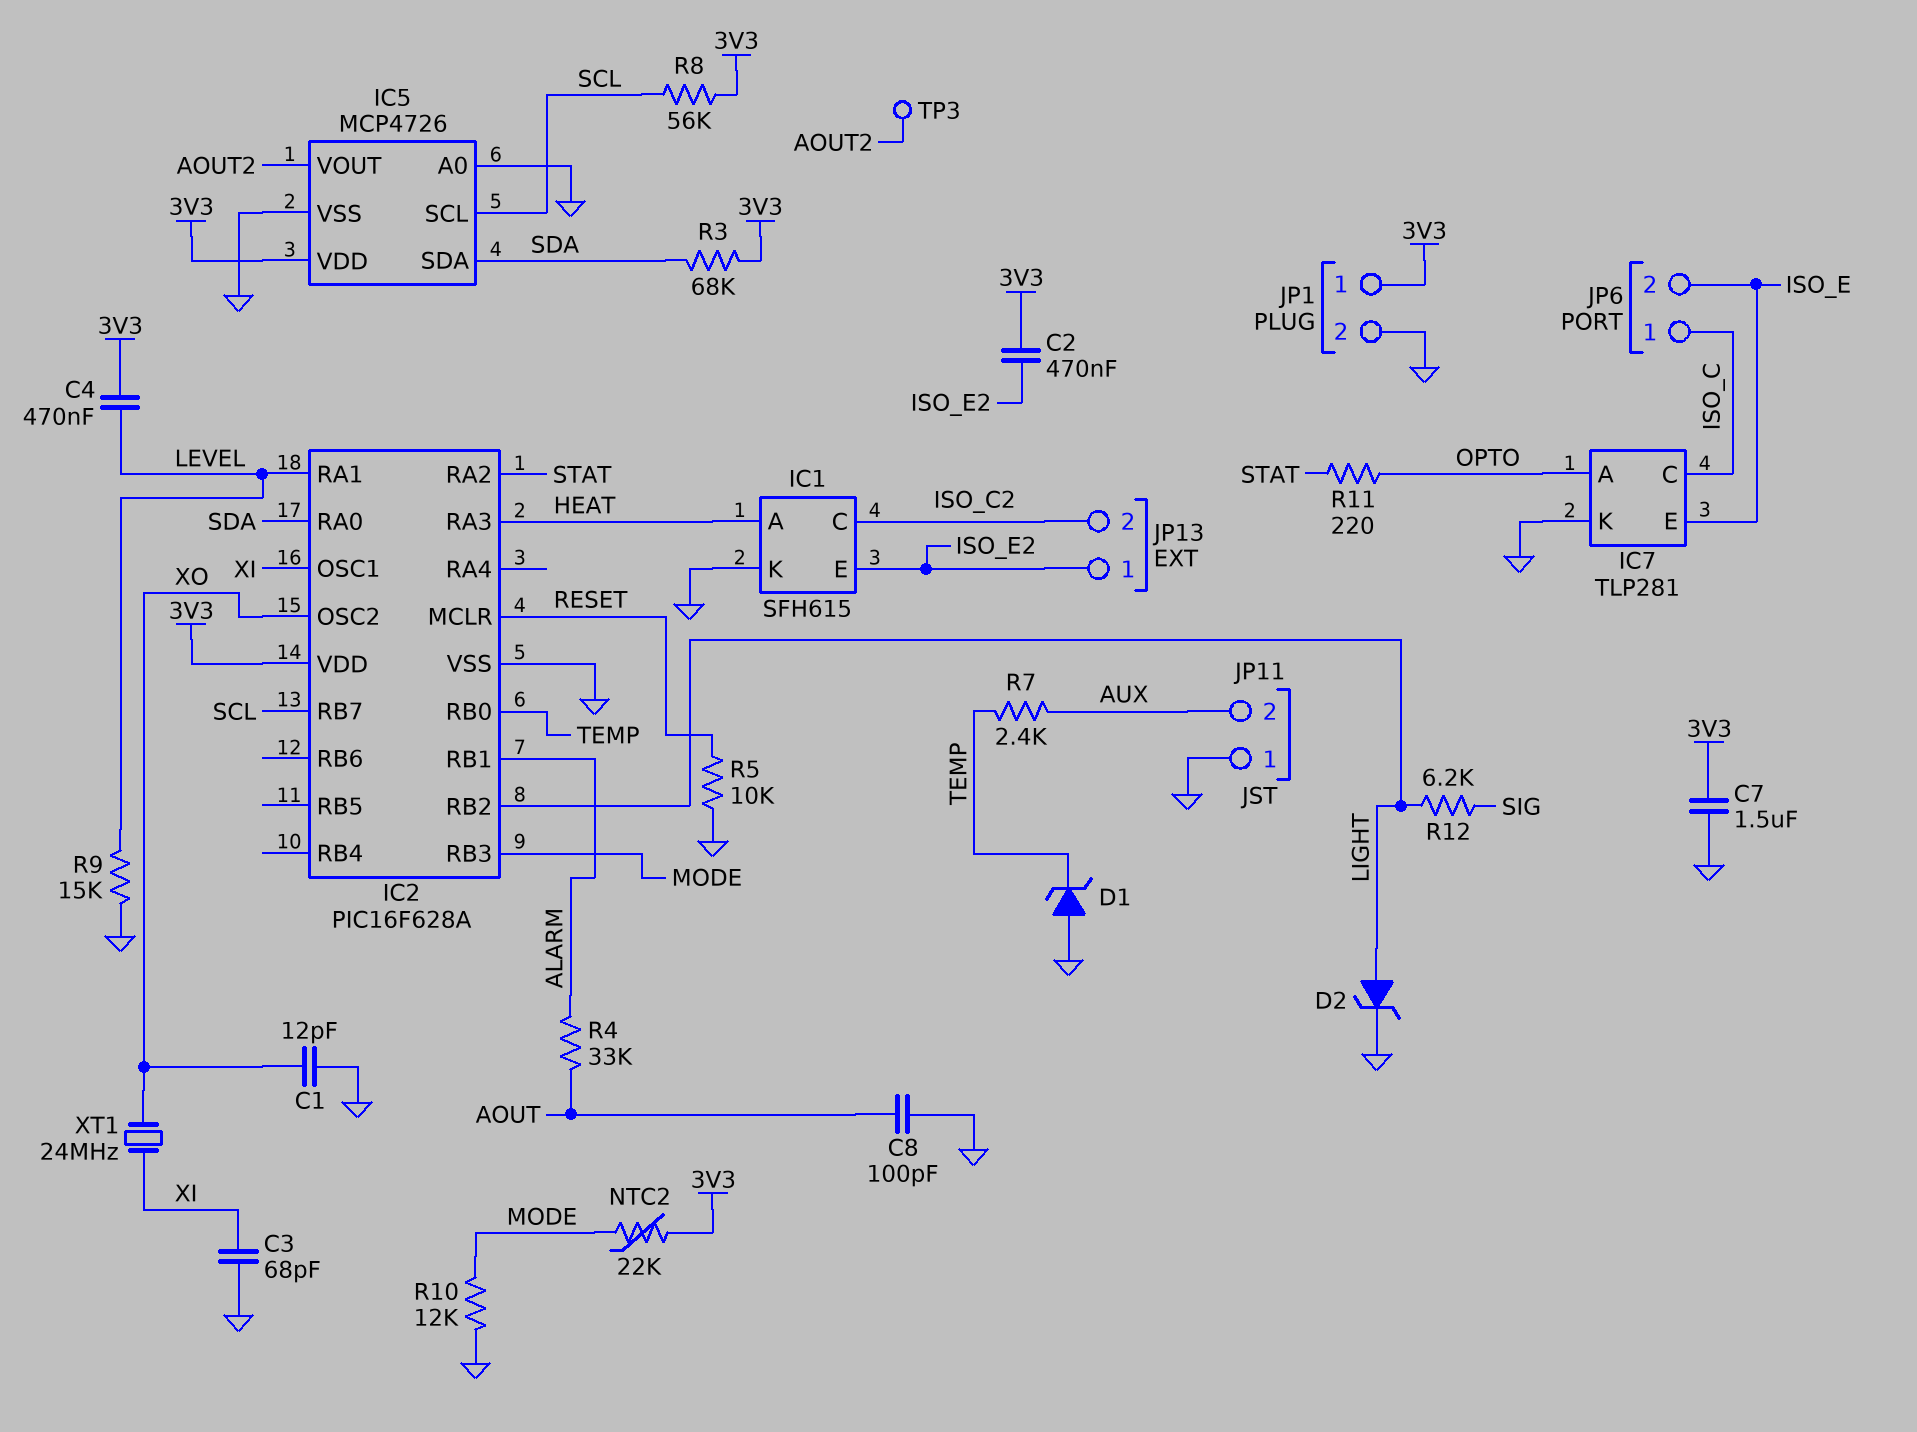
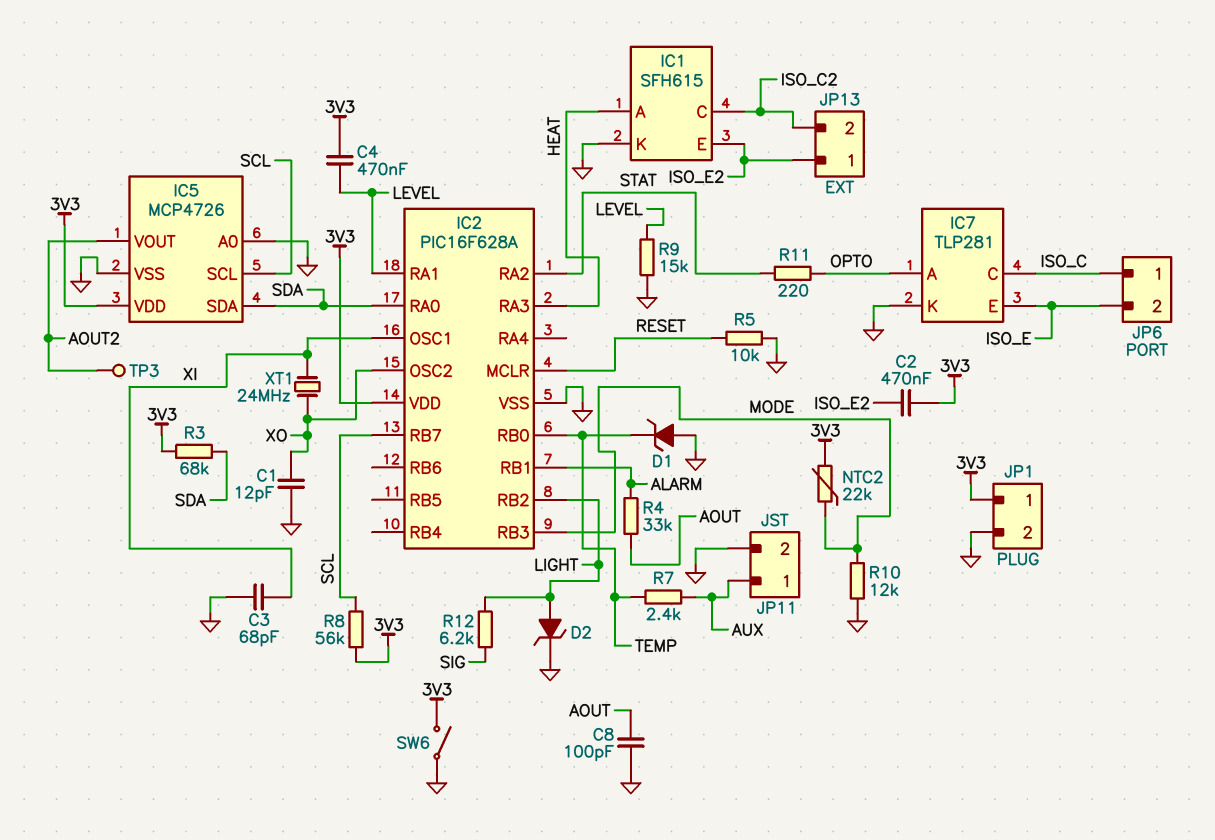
C7: 1.5uF (3V3, GND) -> none
JP11 pin 1: GND -> AUX
JP11 pin 2: AUX -> GND
SW6: none -> switch (3V3, GND)

